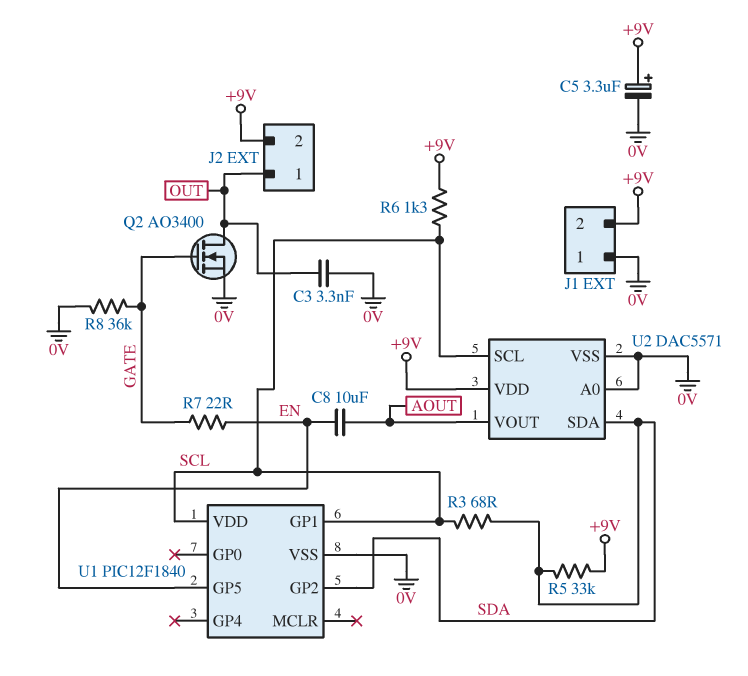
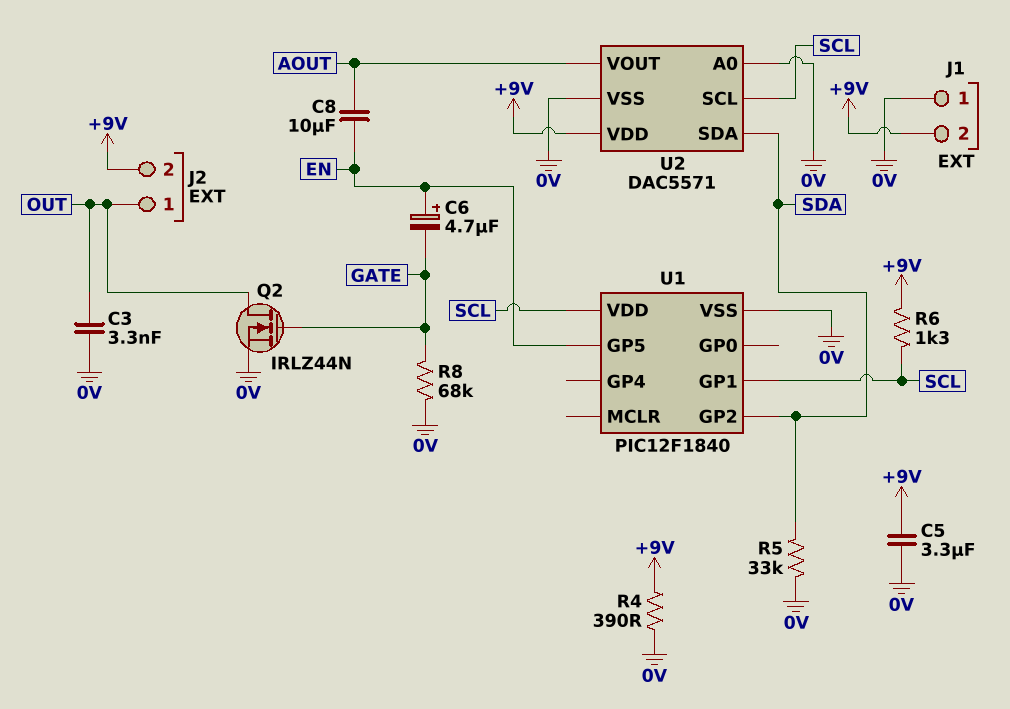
C5: 3.3uF (plus +9V, minus 0V) -> 3.3uF (+9V, 0V)
C6: none -> 4.7uF (plus EN, minus GATE)
Q2: NMOS AO3400 (G GATE, D OUT, S 0V) -> NMOS IRLZ44N (G GATE, D OUT, S 0V)
R3: 68 (SCL, SDA) -> none
R4: none -> 390 (+9V, 0V)
R5: 33k (+9V, SDA) -> 33k (0V, SDA)
R7: 22 (EN, GATE) -> none
R8: 36k (0V, GATE) -> 68k (0V, GATE)

